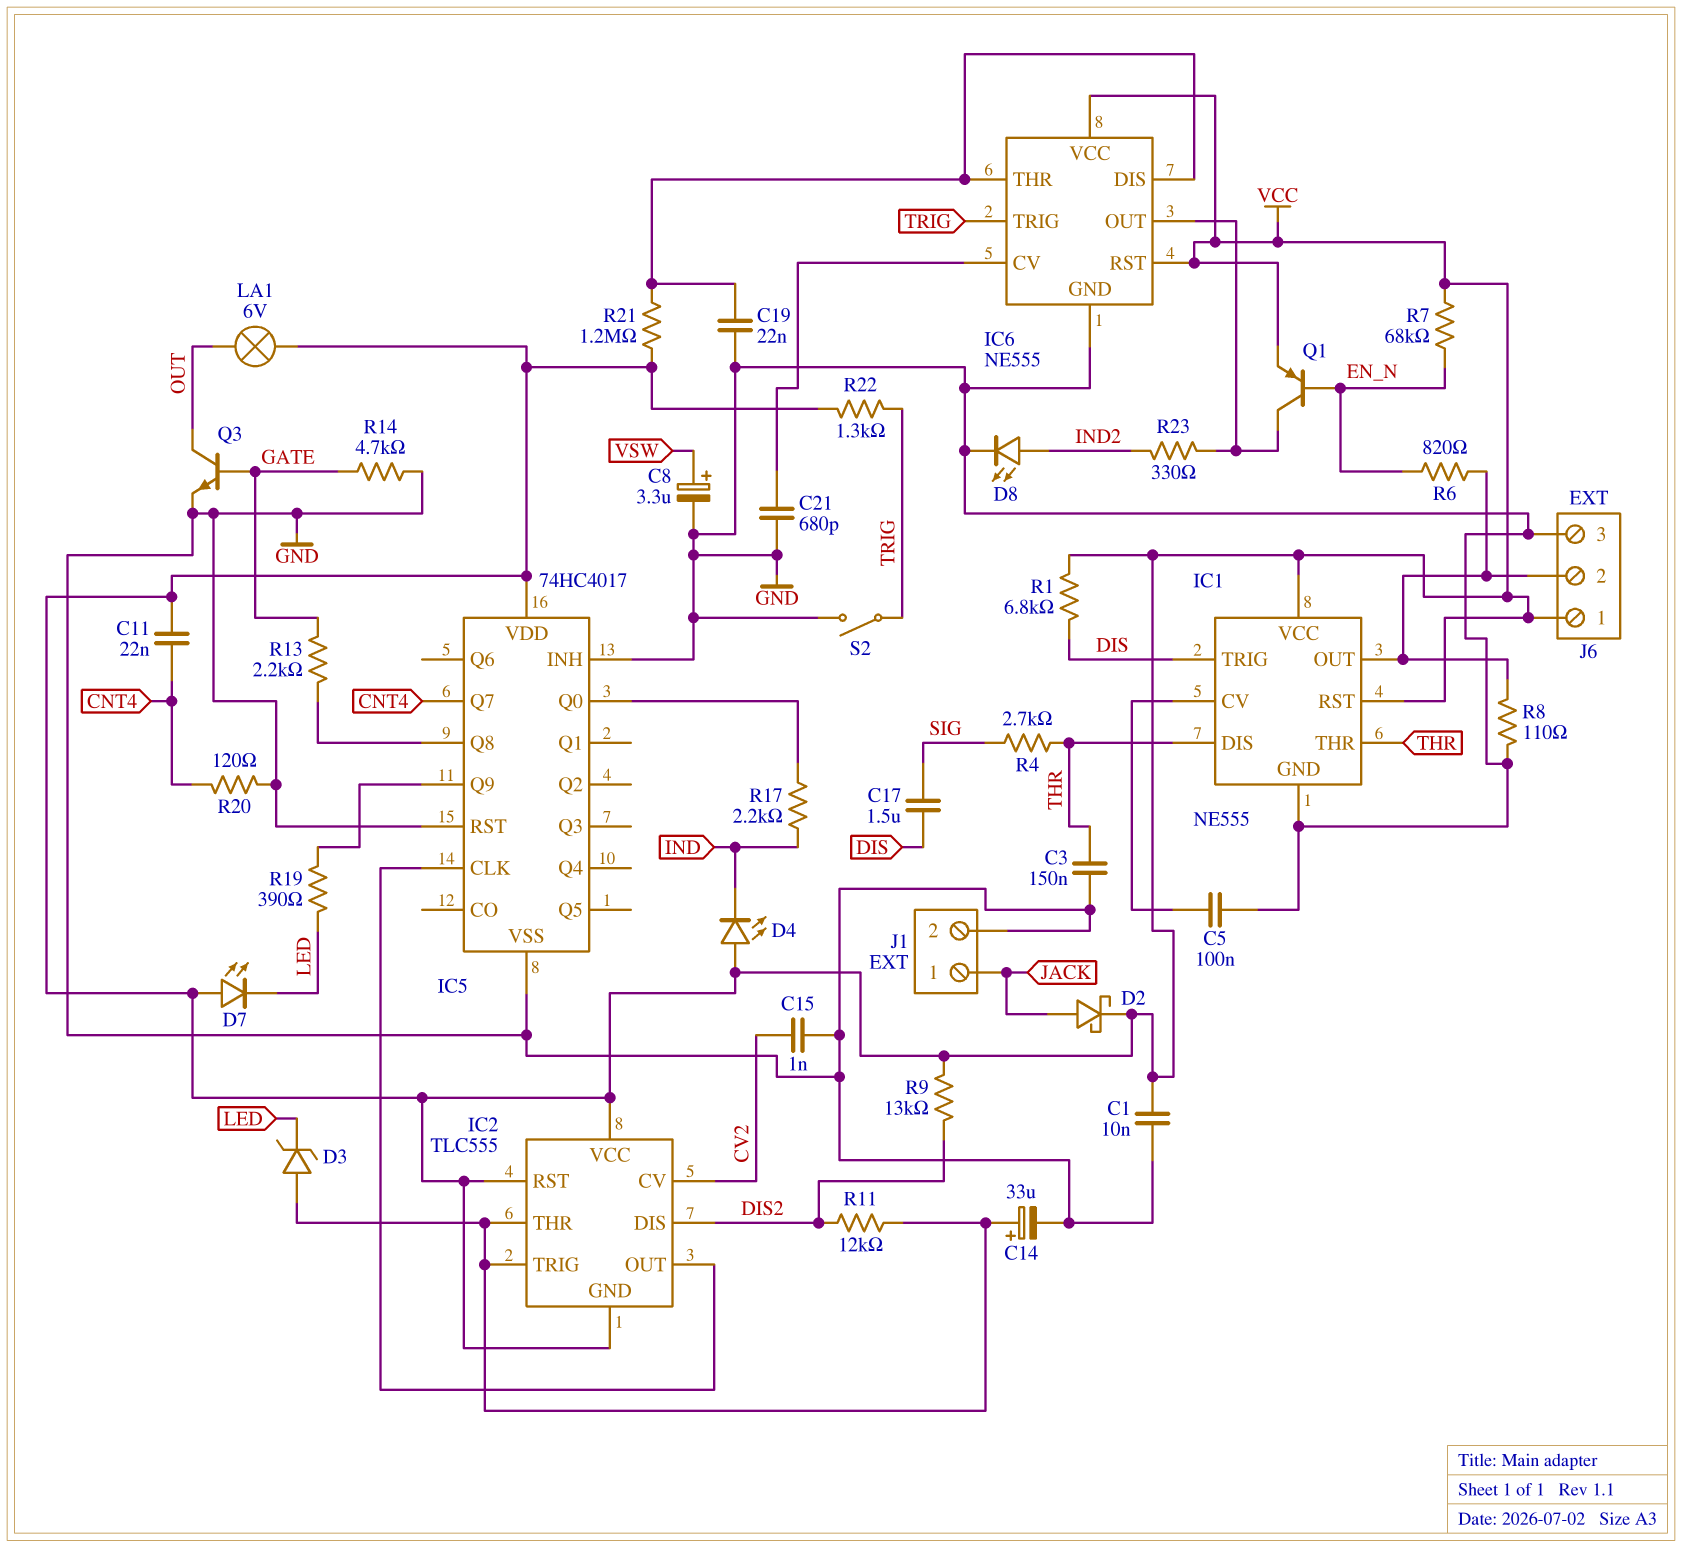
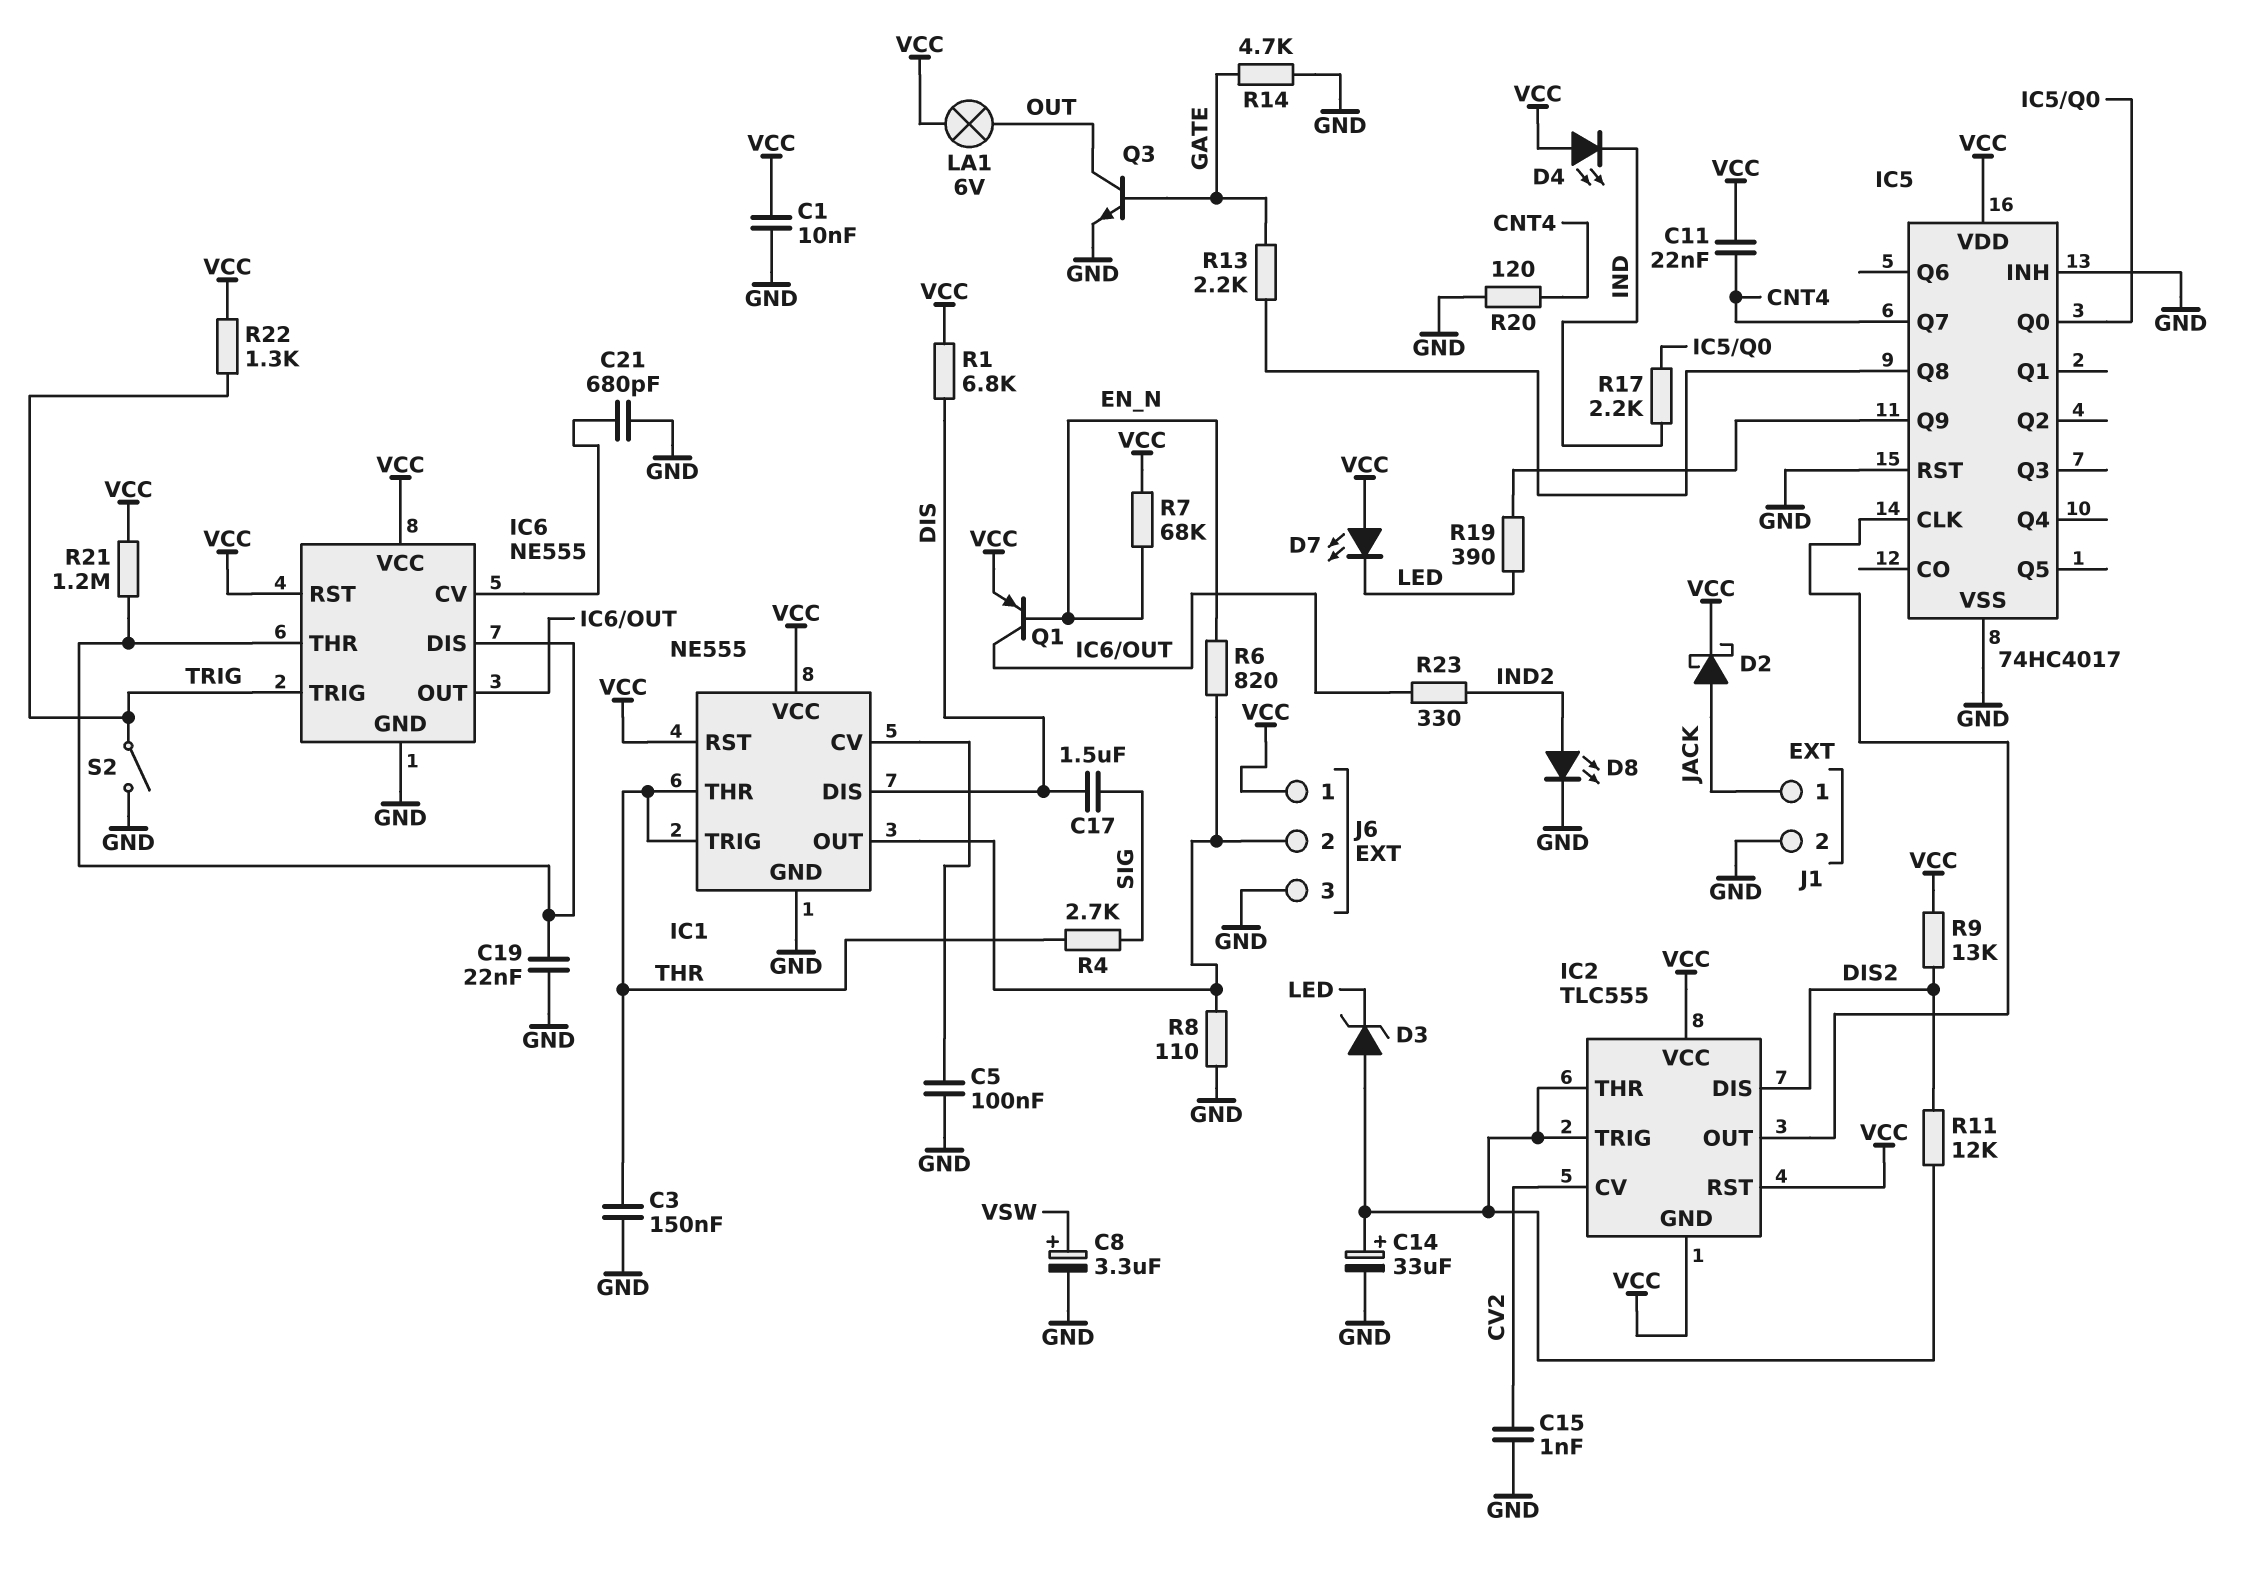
IC1 pin DIS: THR -> DIS
IC1 pin TRIG: DIS -> THR

